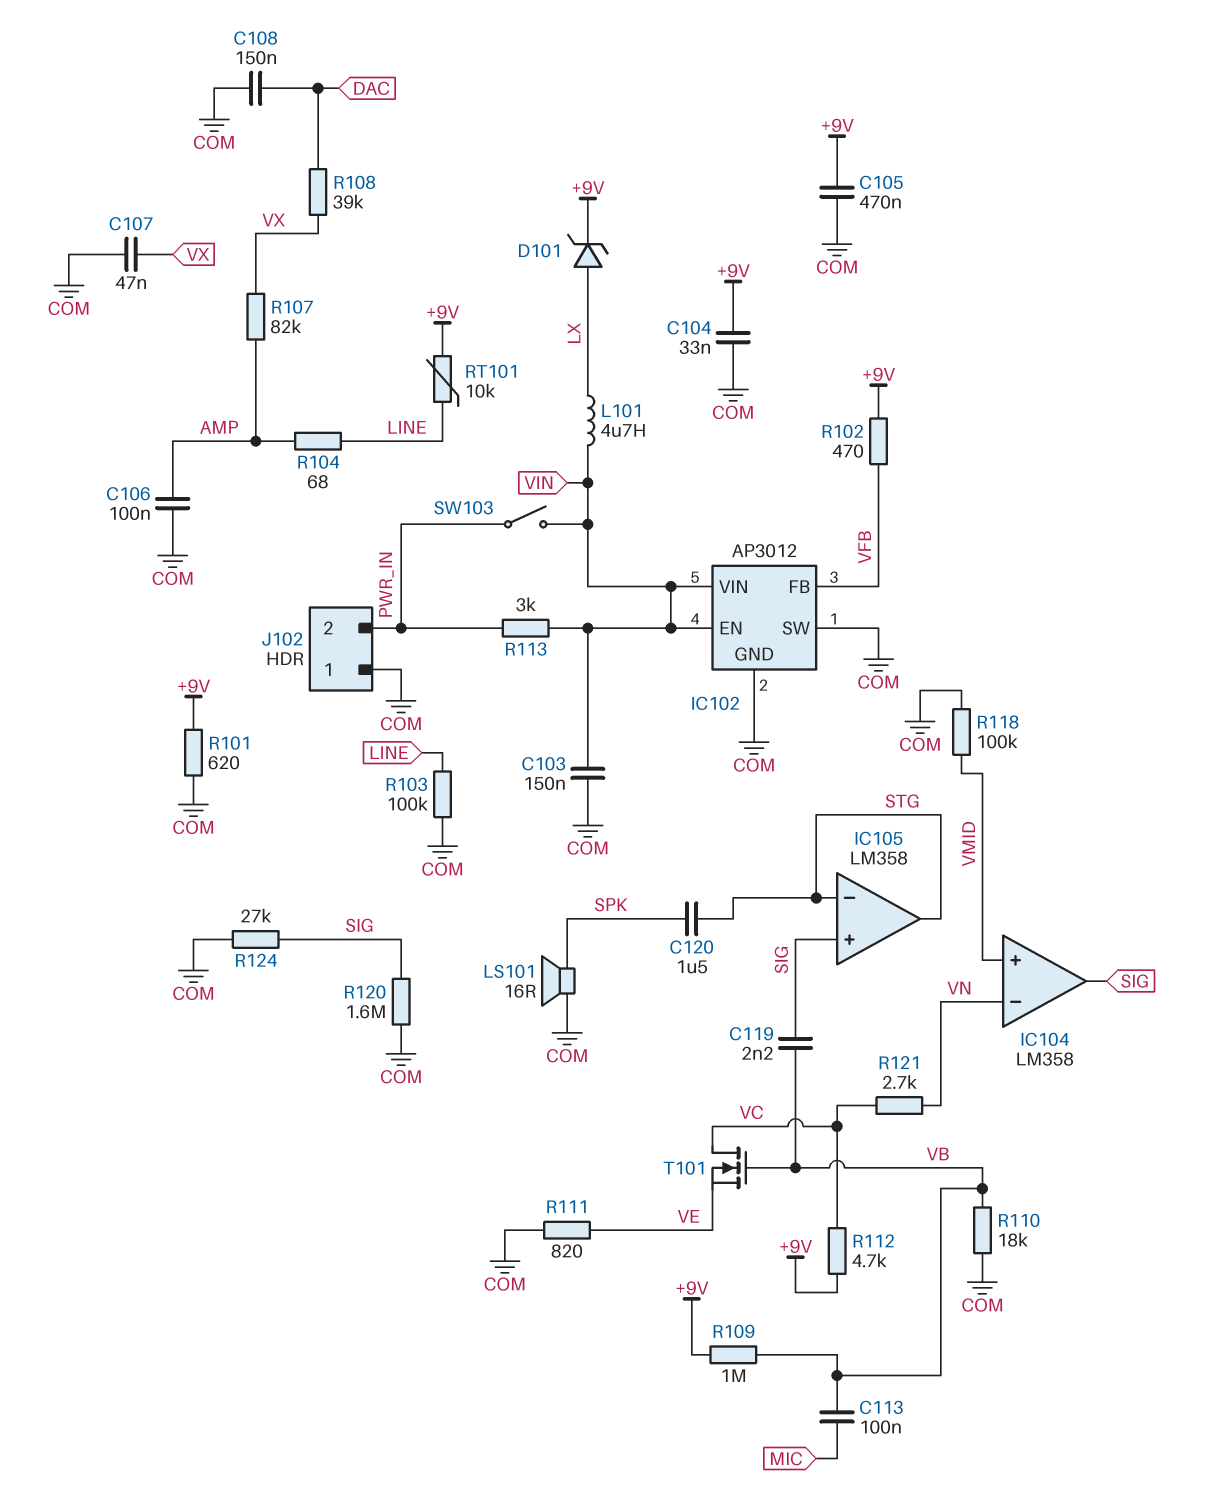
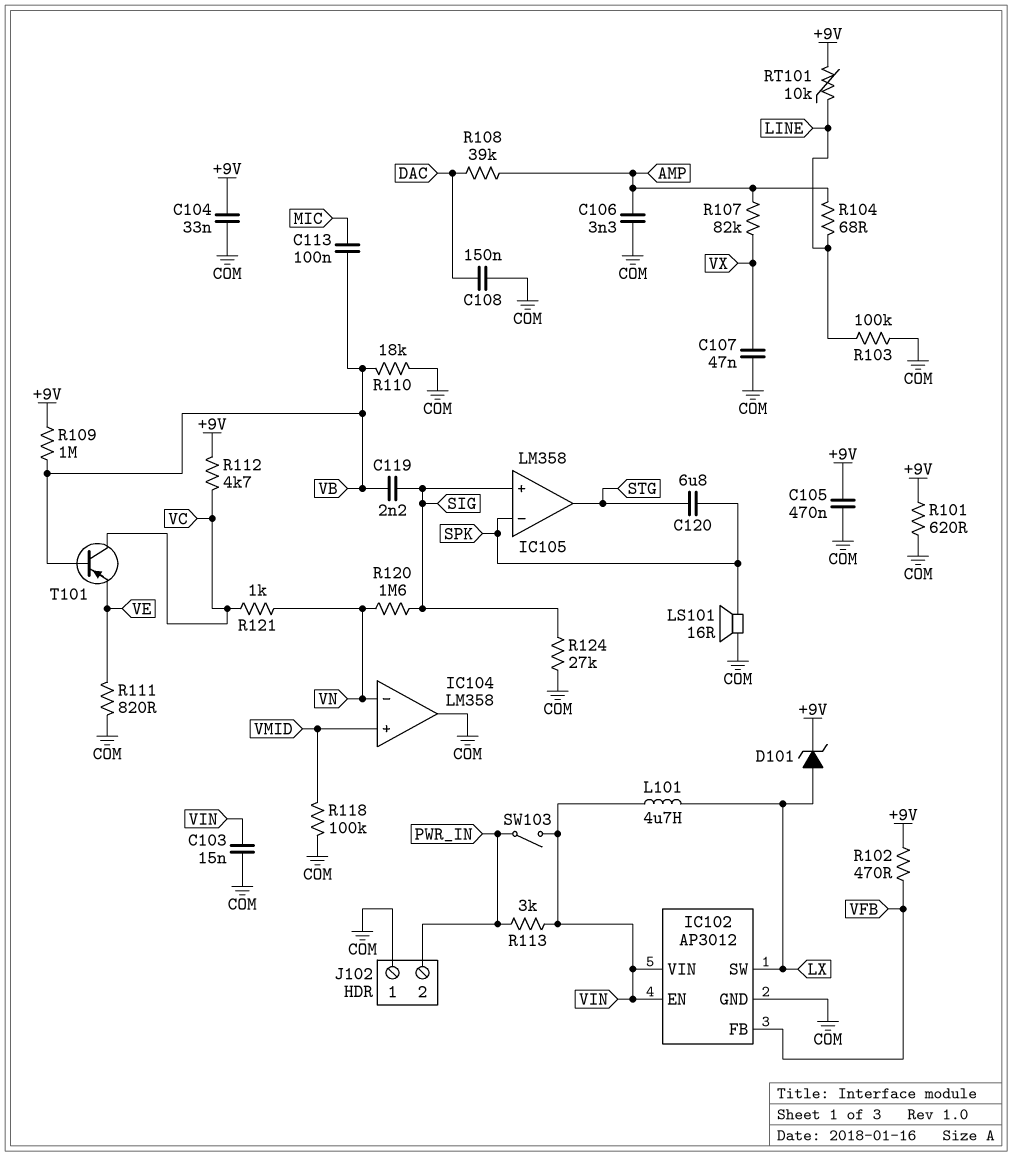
C103: 150nF (COM, VIN) -> 15nF (COM, VIN)
C106: 100nF (AMP, COM) -> 3.3nF (AMP, COM)
C120: 1.5uF (SPK, STG) -> 6.8uF (SPK, STG)
IC102 pin SW: COM -> LX
IC104 pin out: SIG -> COM
IC105 pin in-: STG -> SPK
R108: 39k (DAC, VX) -> 39k (AMP, DAC)
R120: 1.6M (COM, SIG) -> 1.6M (SIG, VN)
R121: 2.7k (VC, VN) -> 1k (VC, VN)
T101: NMOS (G VB, D VC, S VE) -> PNP (B VB, C VC, E VE)

